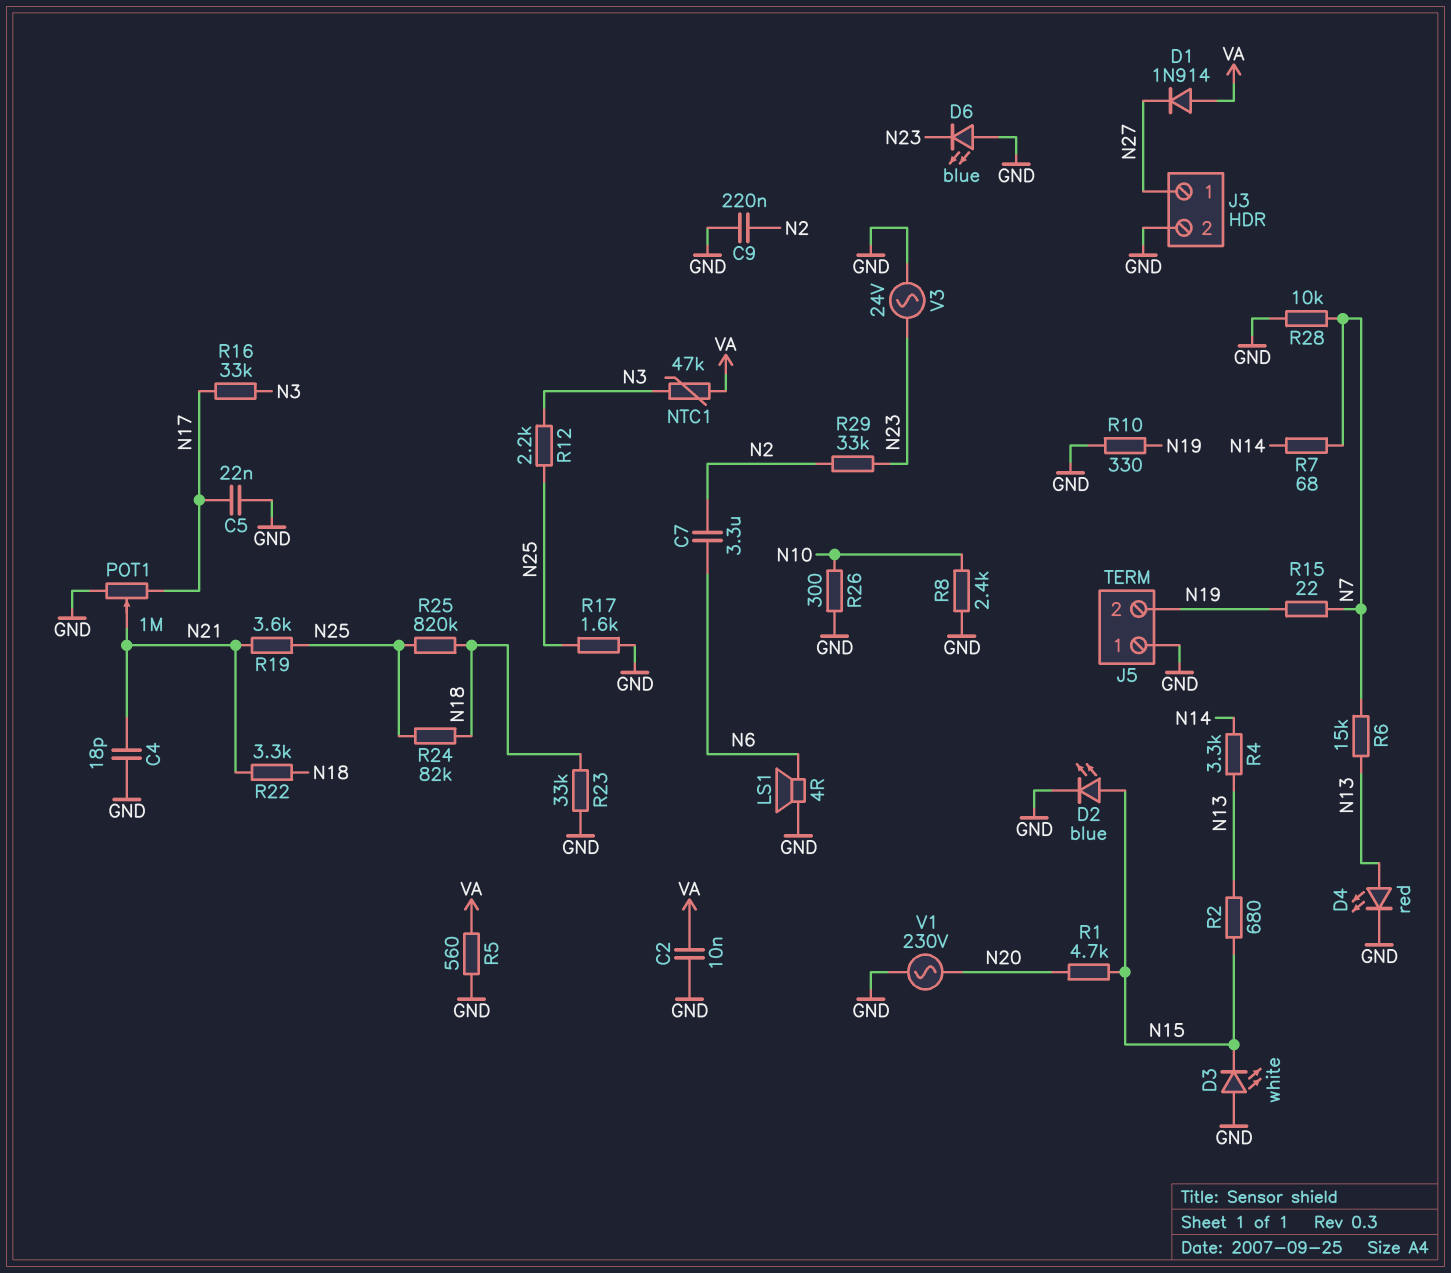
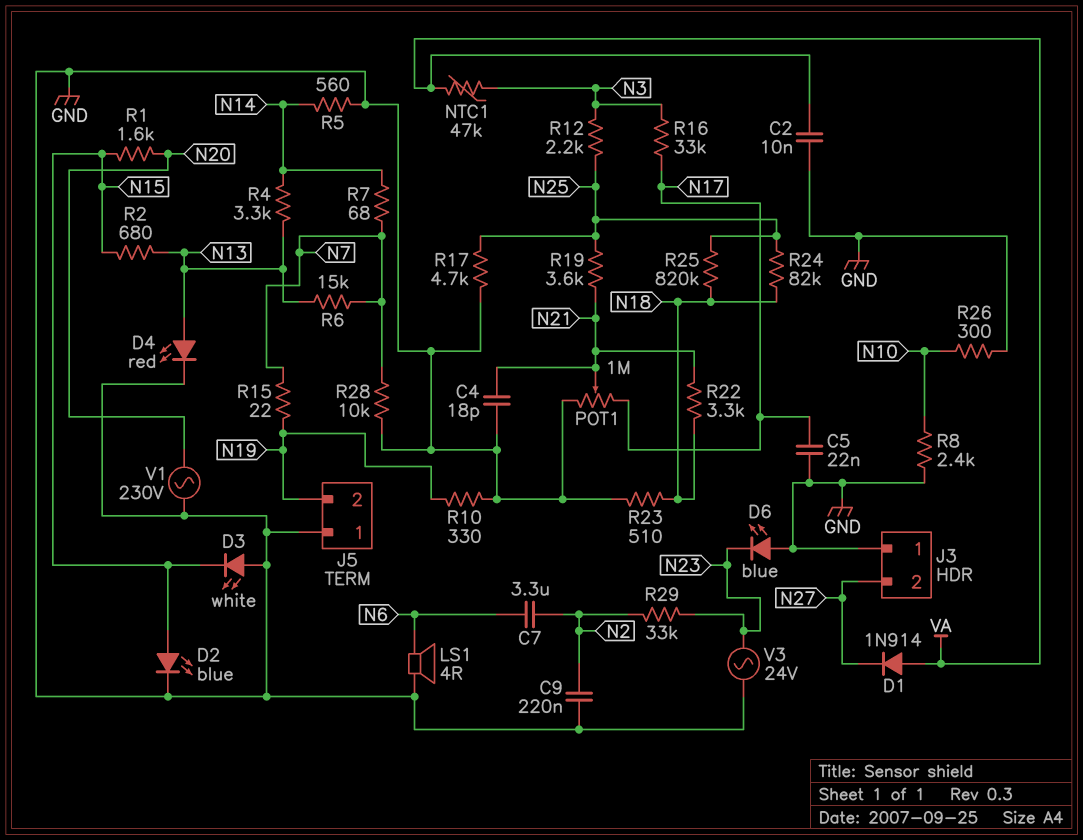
J3 pin 1: N27 -> GND
J3 pin 2: GND -> N27
R1: 4.7k (N15, N20) -> 1.6k (N15, N20)
R5: 560 (GND, VA) -> 560 (GND, N14)
R17: 1.6k (GND, N25) -> 4.7k (GND, N25)
R23: 33k (GND, N18) -> 510 (GND, N18)

